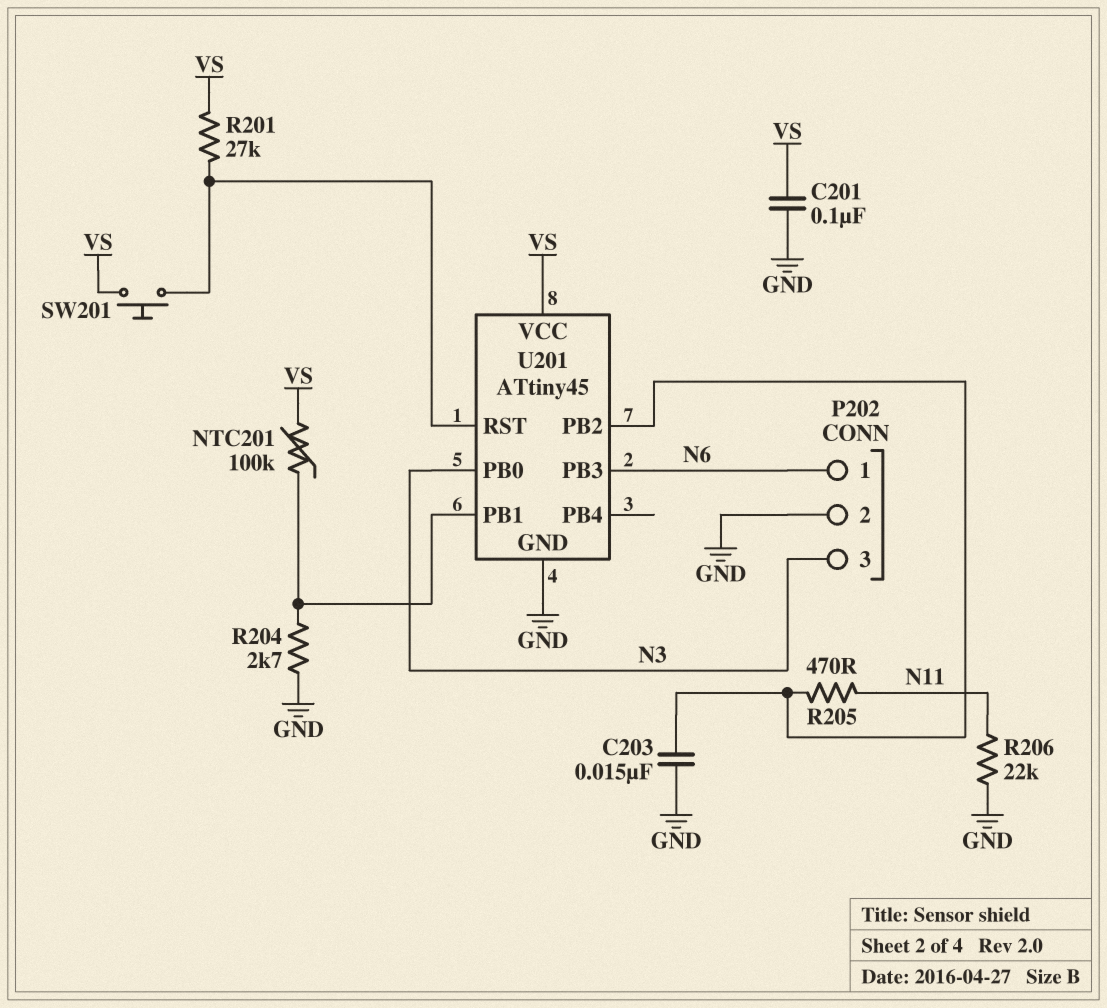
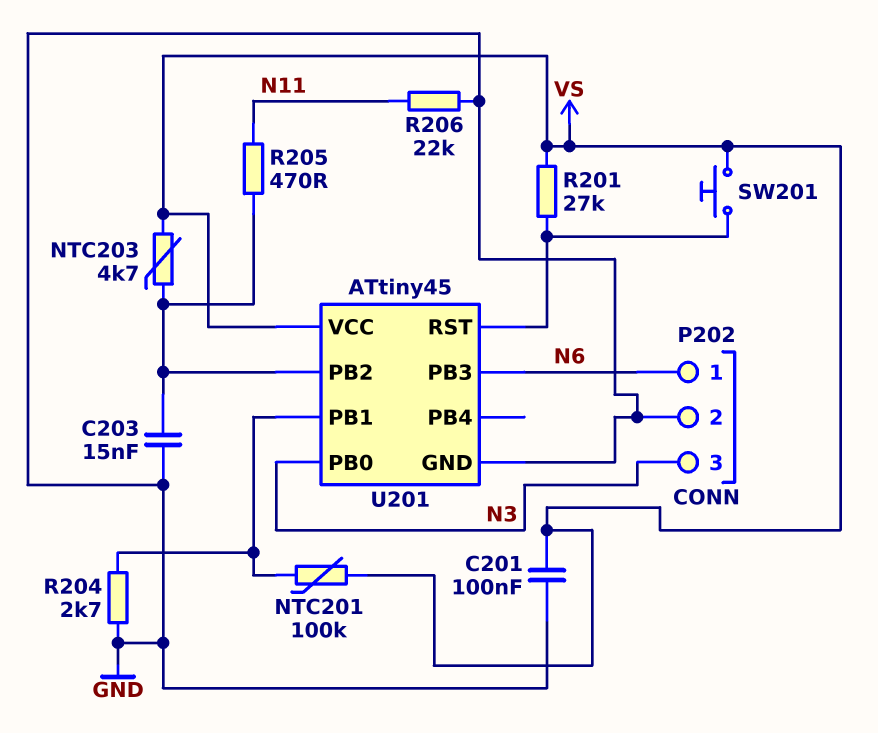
NTC203: none -> 4.7k (U201/PB2, VS)

